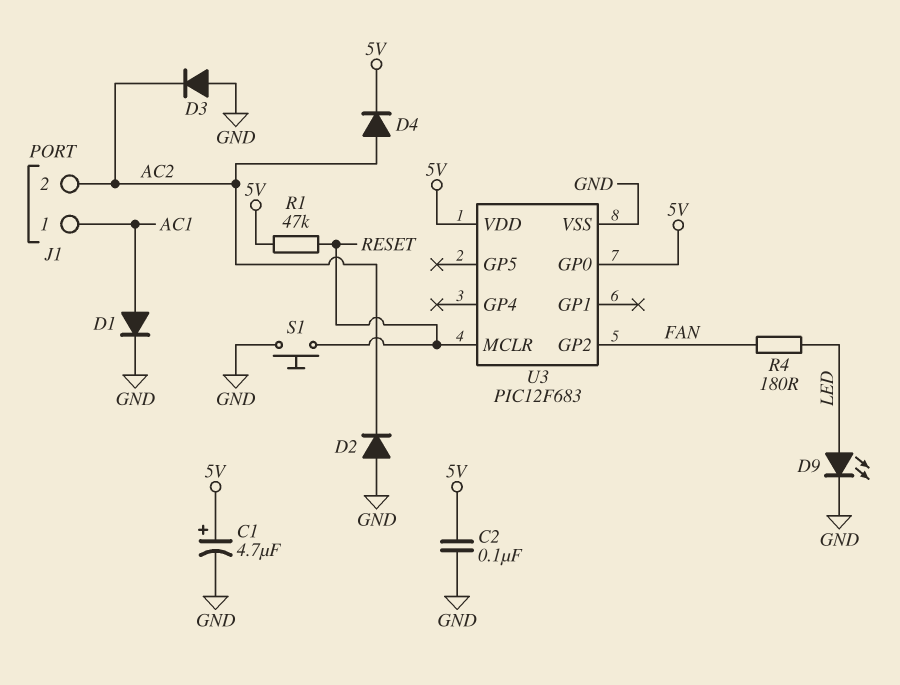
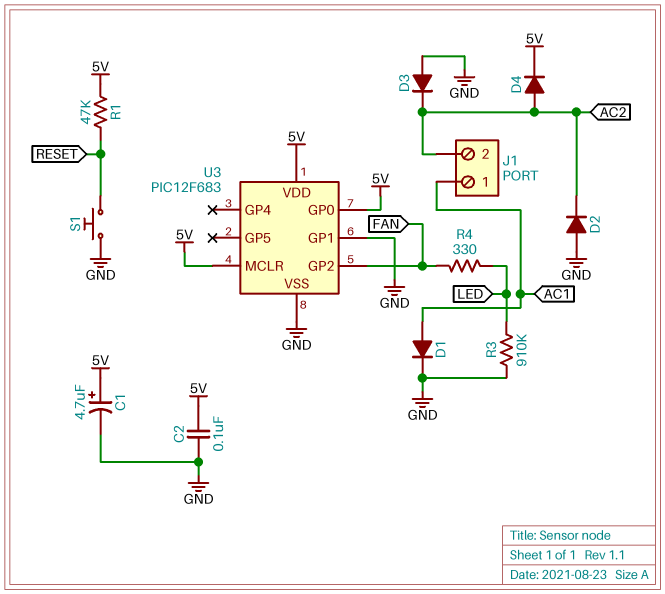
D9: LED (A LED, K GND) -> none
R3: none -> 910k (GND, LED)
R4: 180 (FAN, LED) -> 330 (FAN, LED)
U3 pin GP1: none -> GND
U3 pin MCLR: RESET -> 5V

